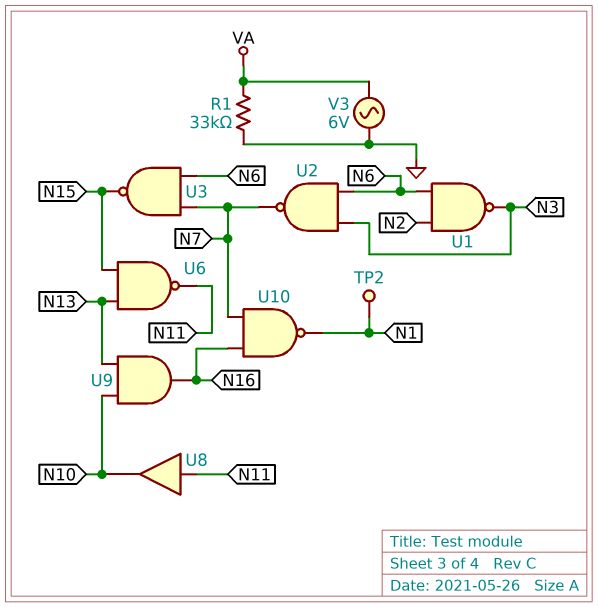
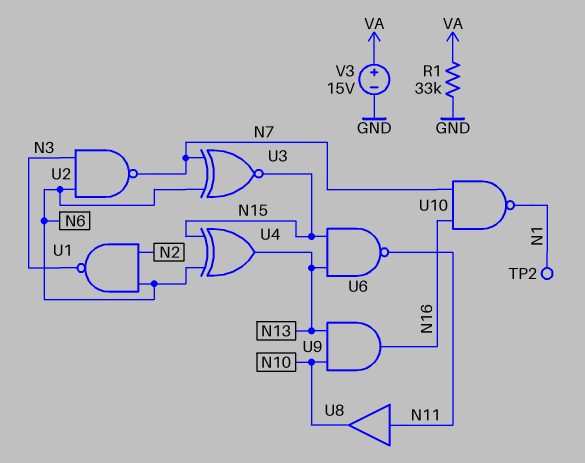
U3: NAND (in N6, in N7, out N15) -> XNOR (in N6, in N7, out N15)
U4: none -> XOR (in N6, in N15, out N13)
V3: AC 6V (GND, VA) -> 15V (plus VA, minus GND)

